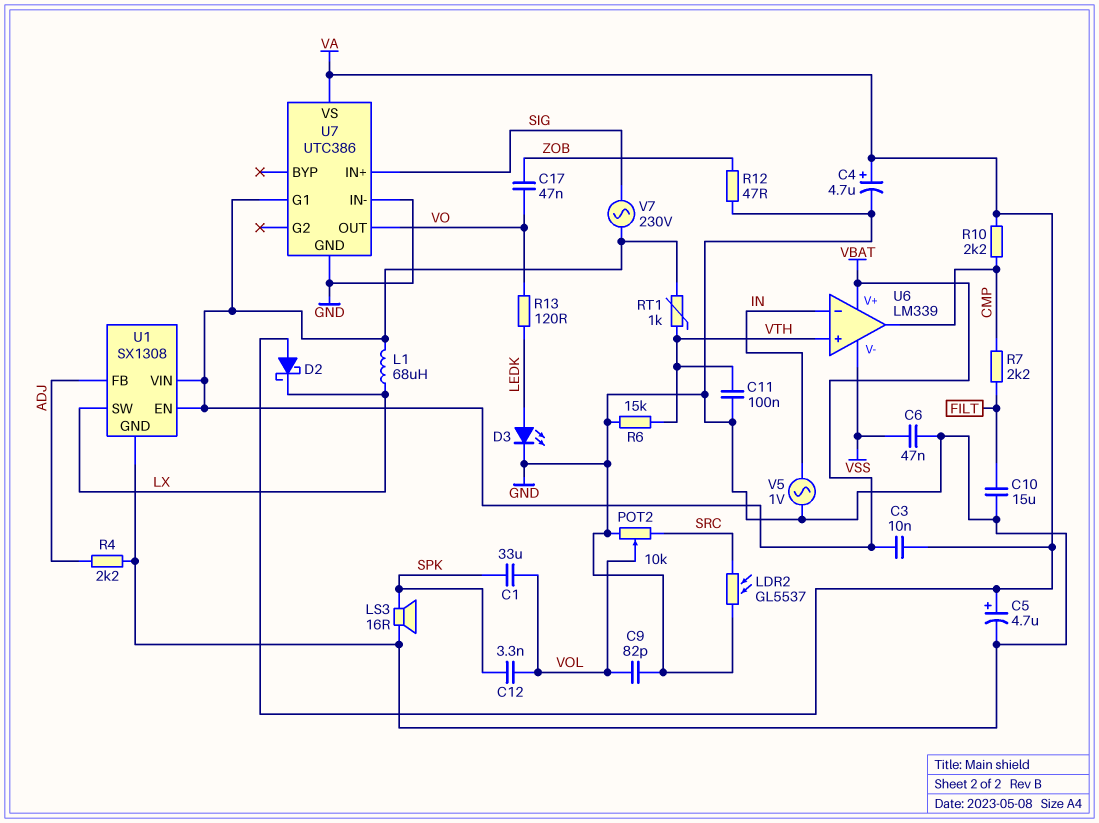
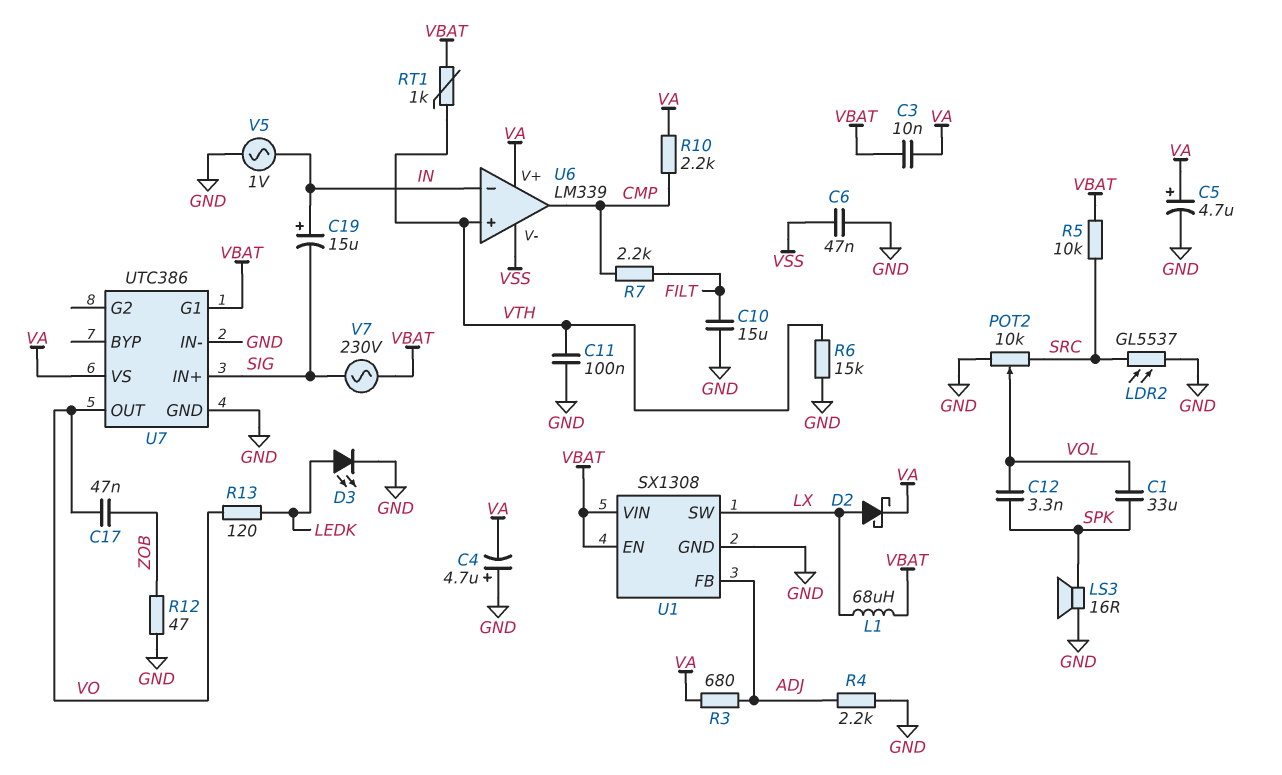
C4: 4.7uF (plus VA, minus GND) -> 4.7uF (plus GND, minus VA)
C9: 82pF (GND, VOL) -> none
C19: none -> 15uF (plus IN, minus SIG)
D2: schottky (A VA, K LX) -> schottky (A LX, K VA)
R3: none -> 680 (ADJ, VA)
R5: none -> 10k (SRC, VBAT)
U6 pin V+: VBAT -> VA

